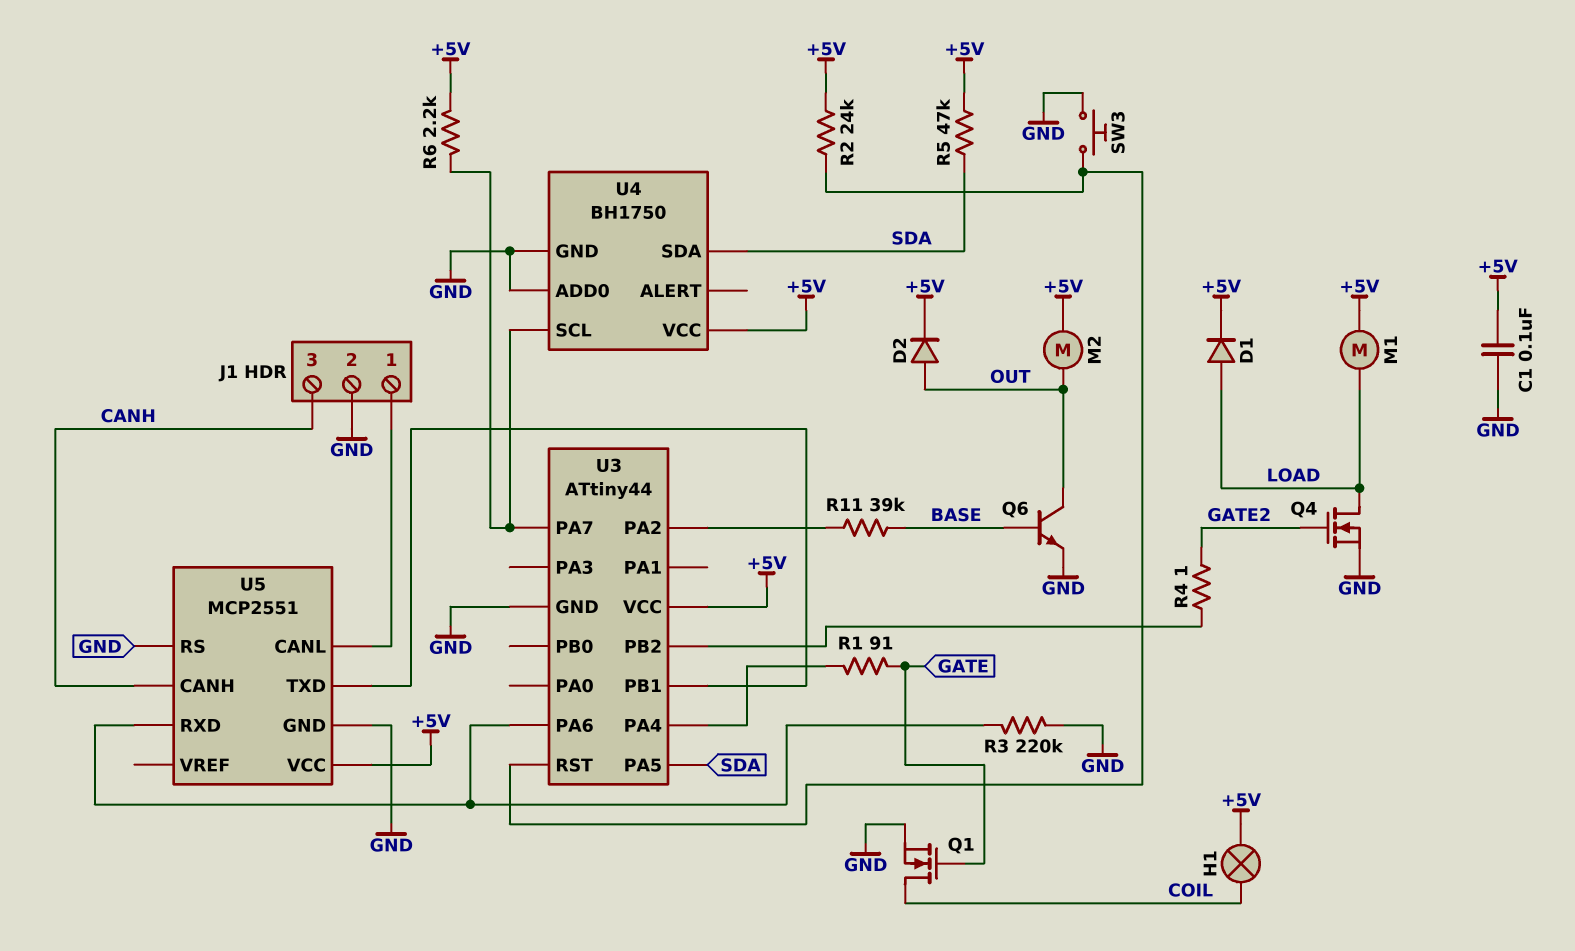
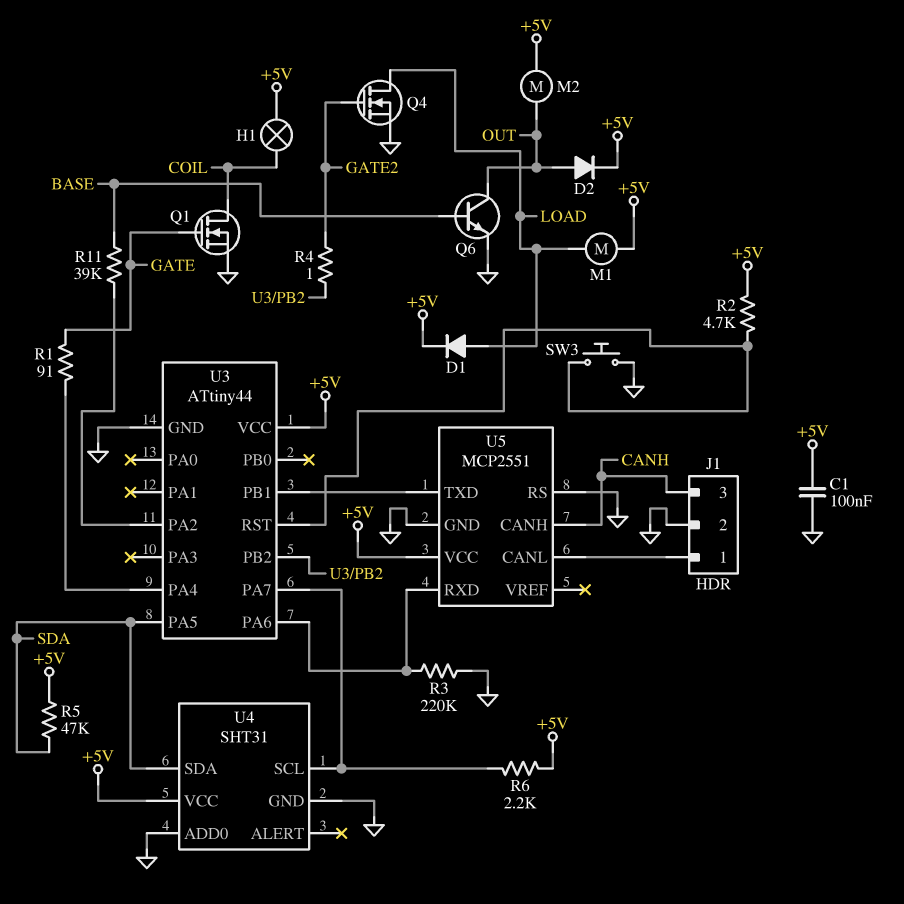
R2: 24k (+5V, U3/RST) -> 4.7k (+5V, U3/RST)
U4: BH1750 -> SHT31

